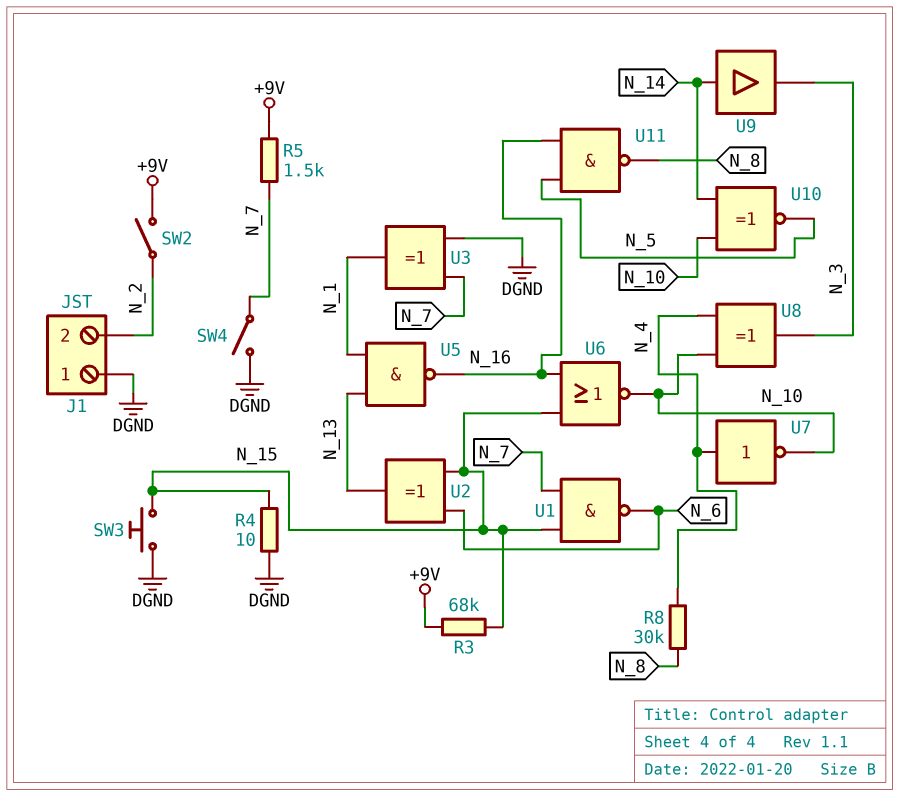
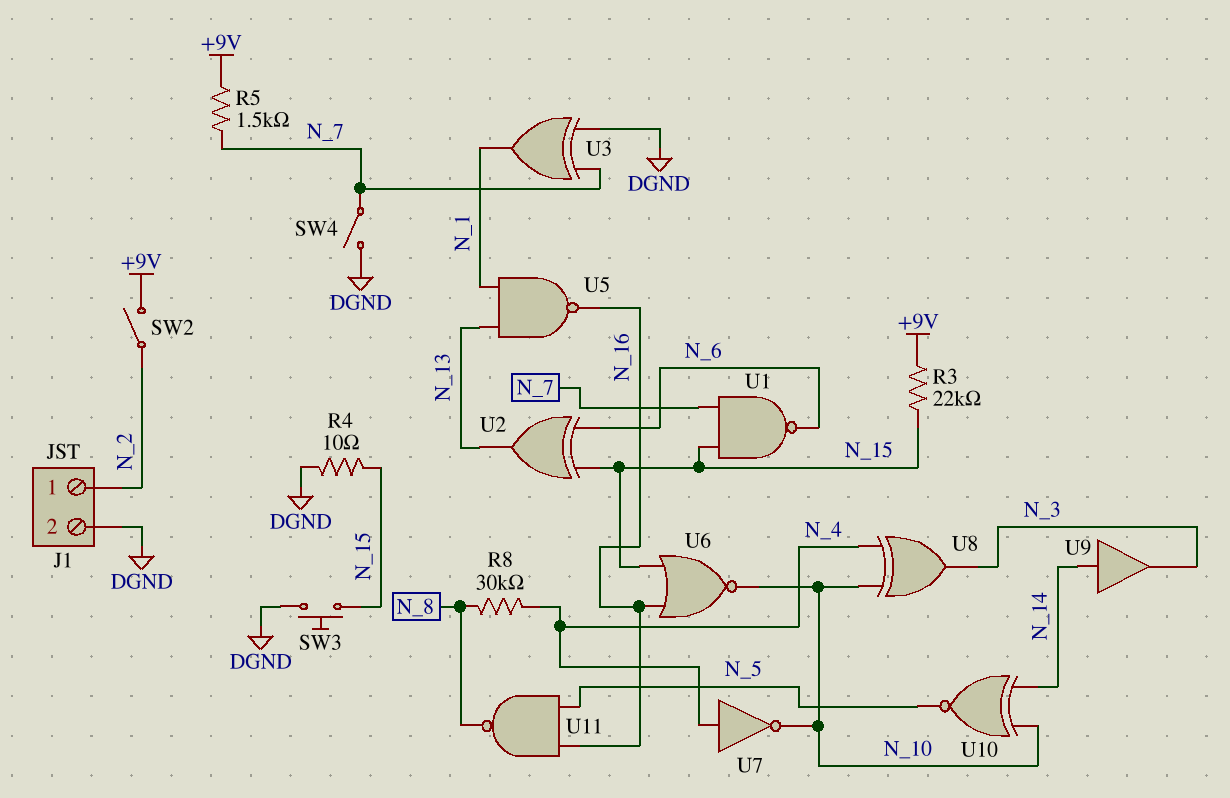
J1 pin 1: DGND -> N_2
J1 pin 2: N_2 -> DGND
R3: 68k (+9V, N_15) -> 22k (+9V, N_15)

